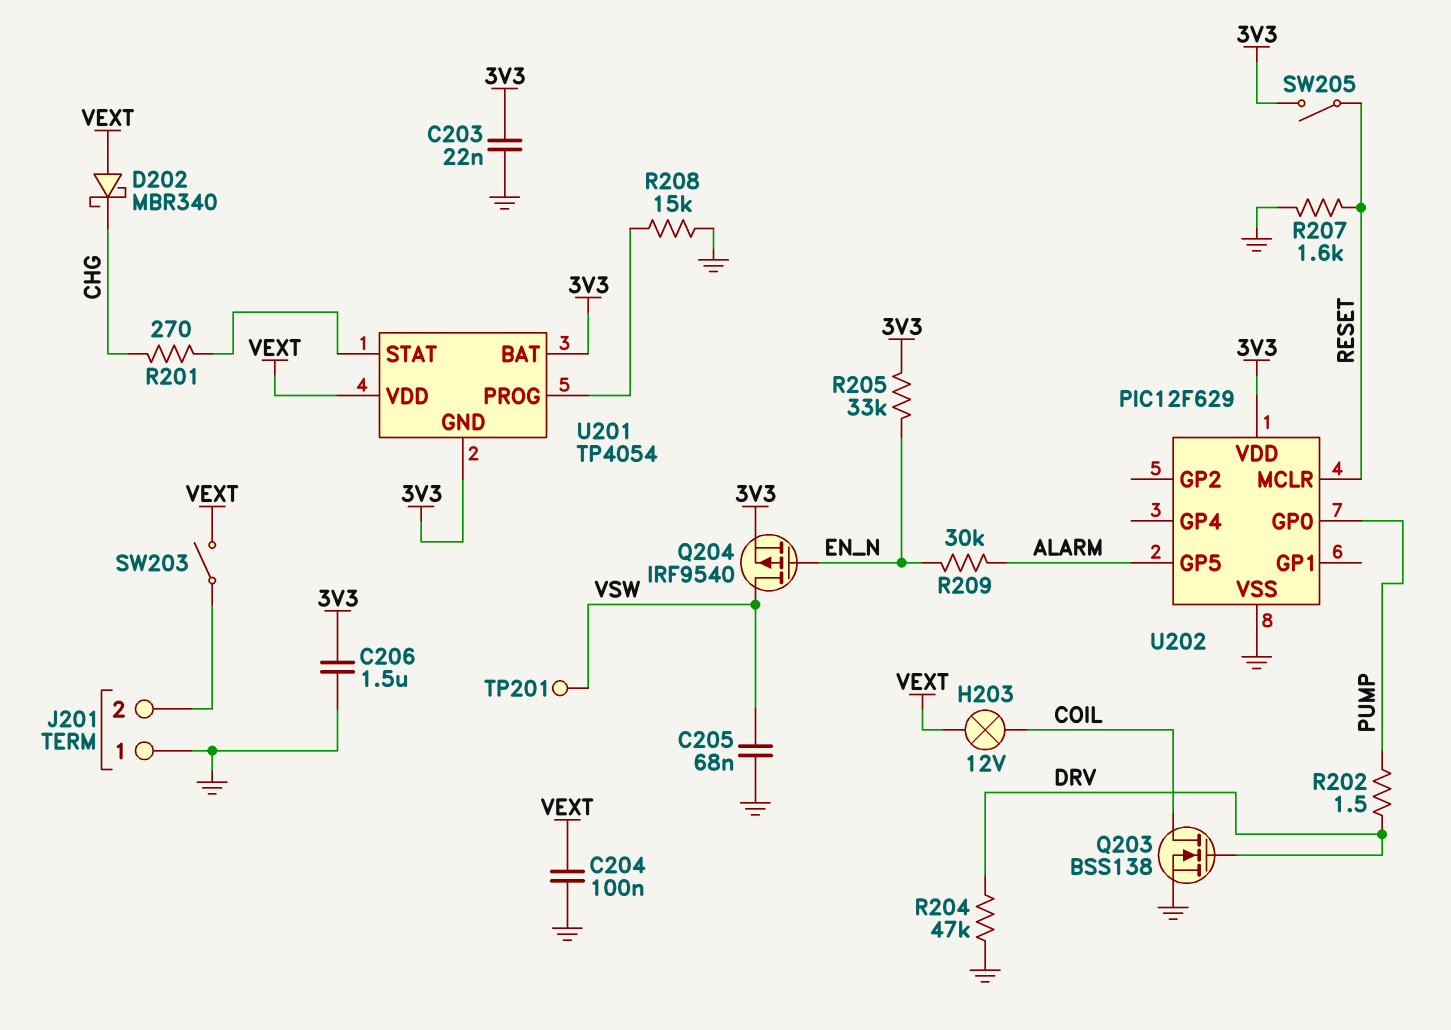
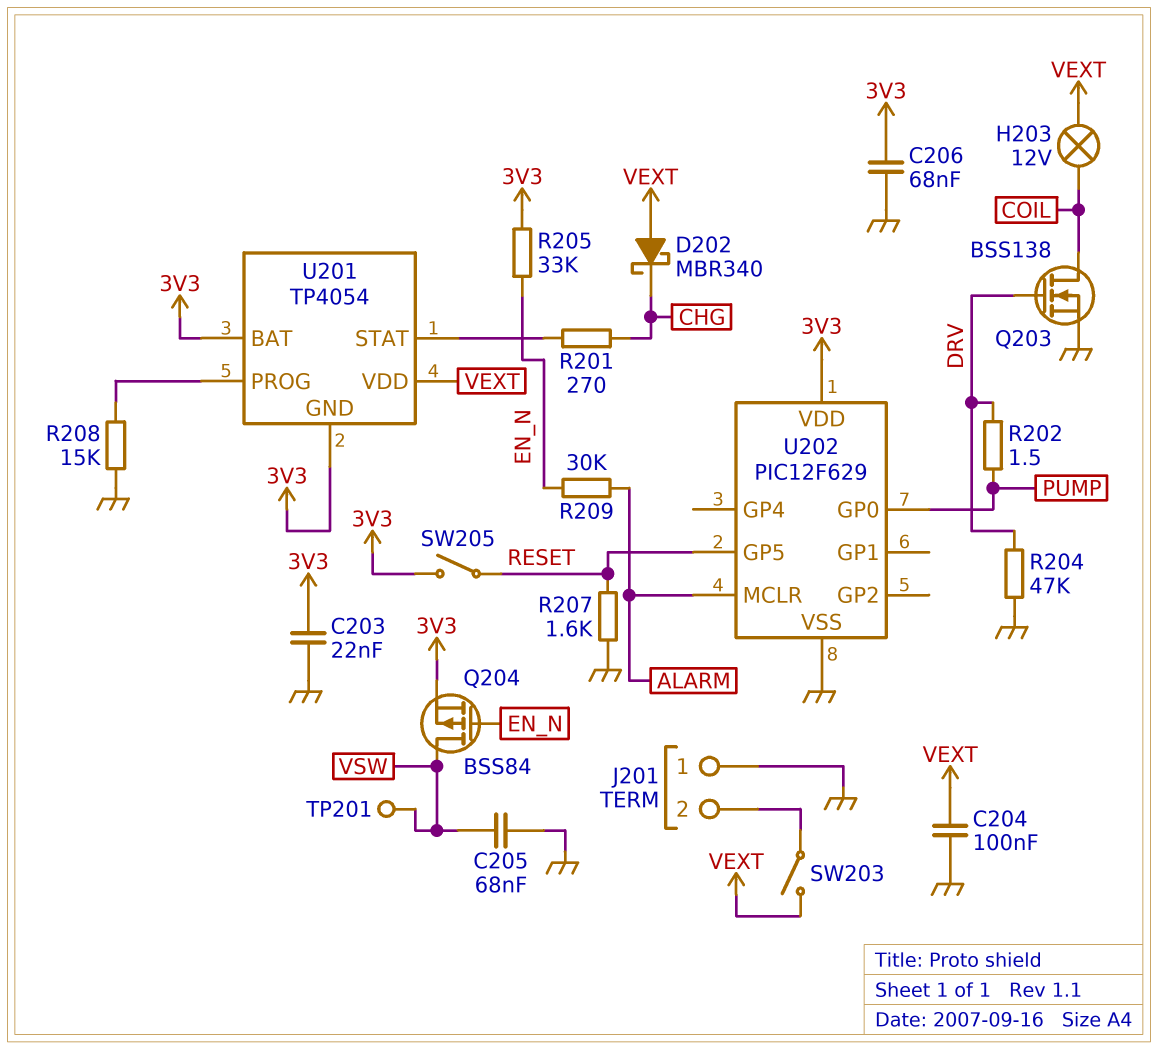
C206: 1.5uF (3V3, GND) -> 68nF (3V3, GND)
Q204: PMOS IRF9540 (G EN_N, D VSW, S 3V3) -> PMOS BSS84 (G EN_N, D VSW, S 3V3)
U202 pin GP5: ALARM -> RESET
U202 pin MCLR: RESET -> ALARM

